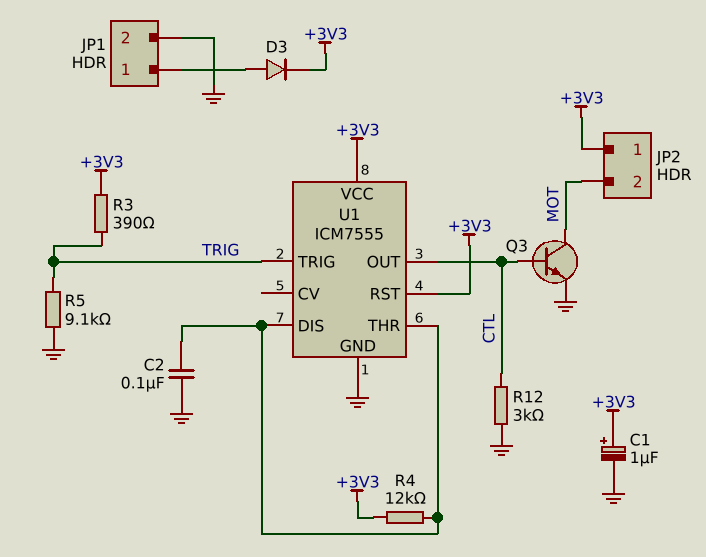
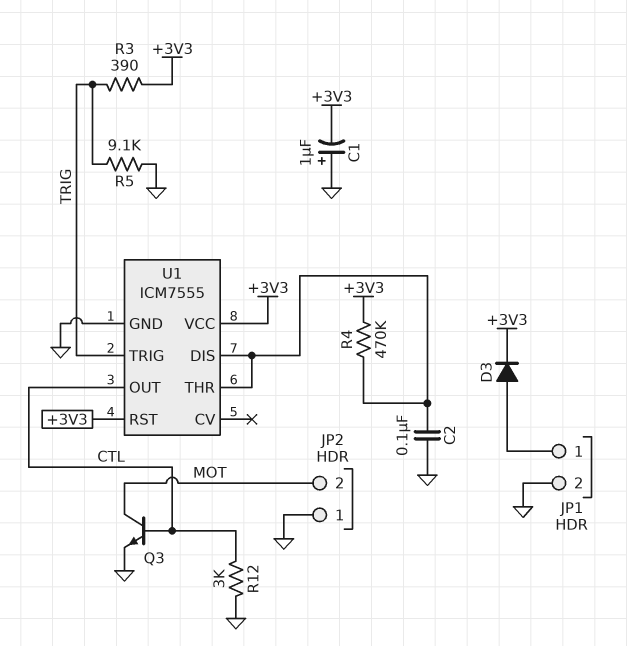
C1: 1uF (plus +3V3, minus GND) -> 1uF (plus GND, minus +3V3)
JP2 pin 1: +3V3 -> GND
R4: 12k (+3V3, U1/DIS) -> 470k (+3V3, U1/DIS)

